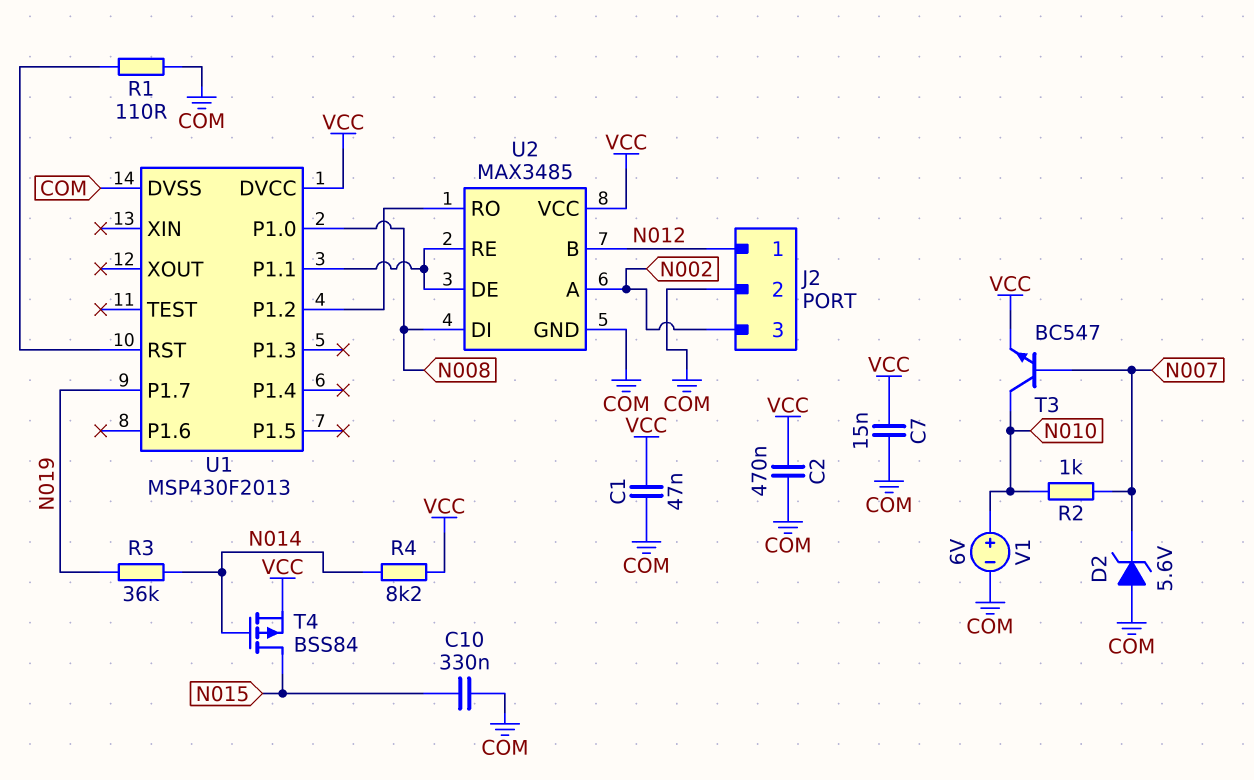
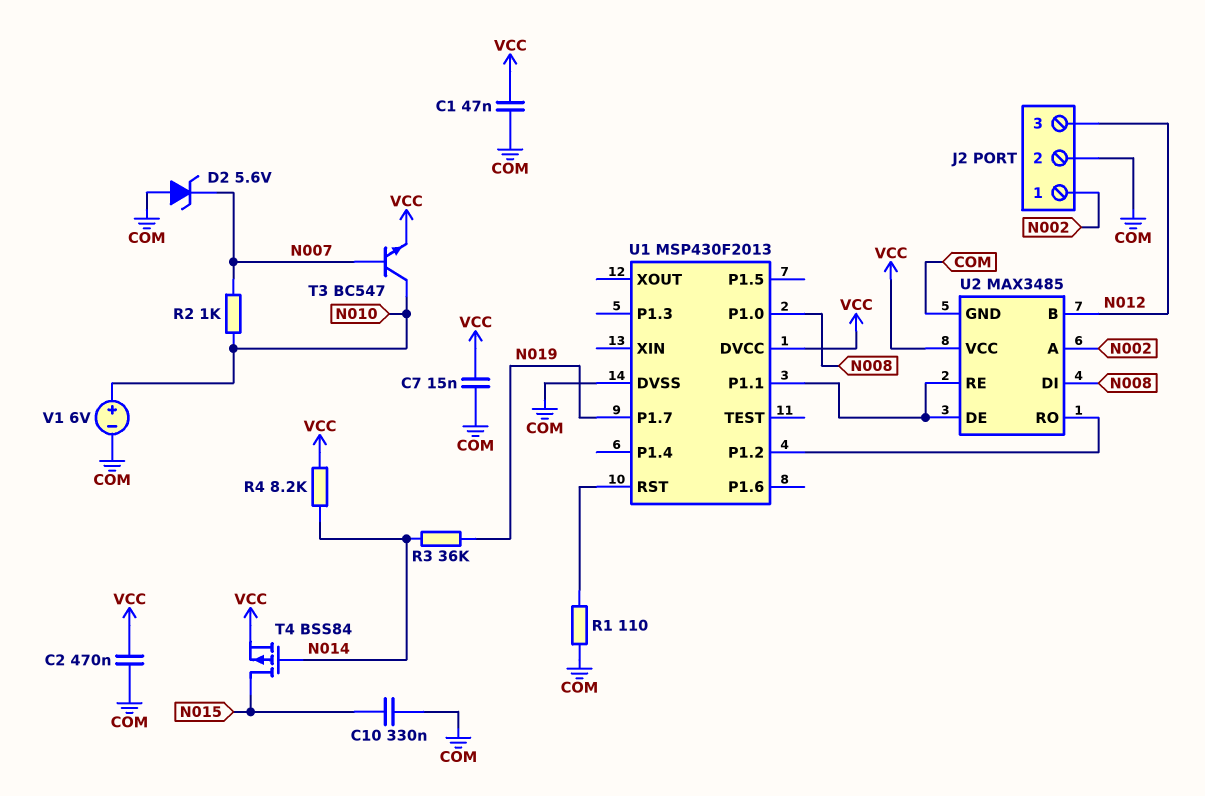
J2 pin 1: N012 -> N002
J2 pin 3: N002 -> N012

